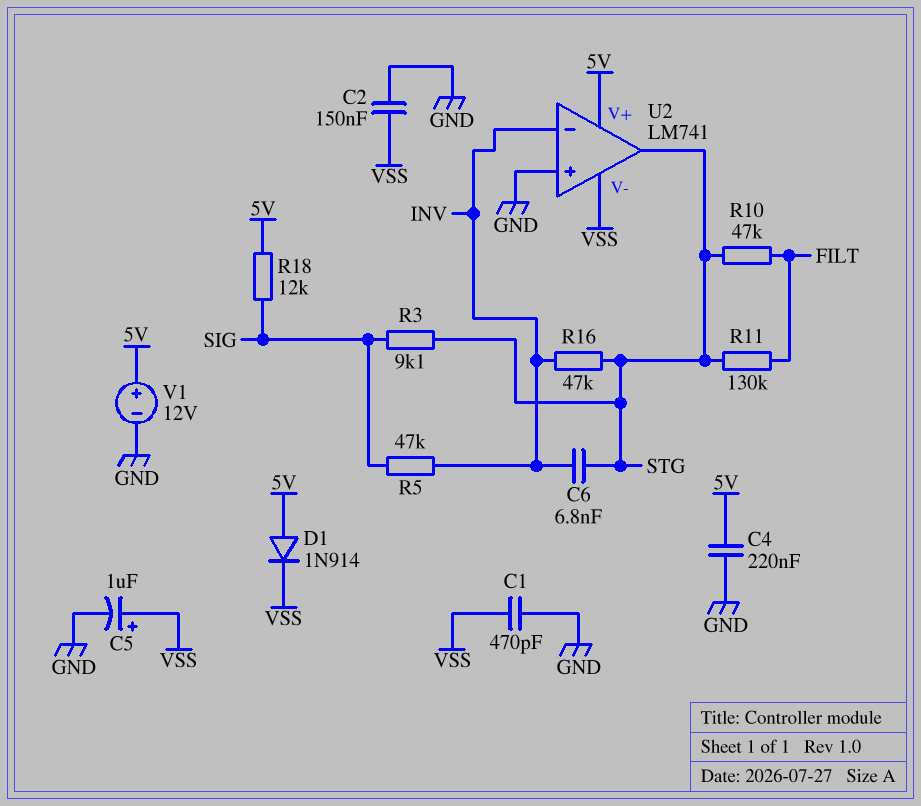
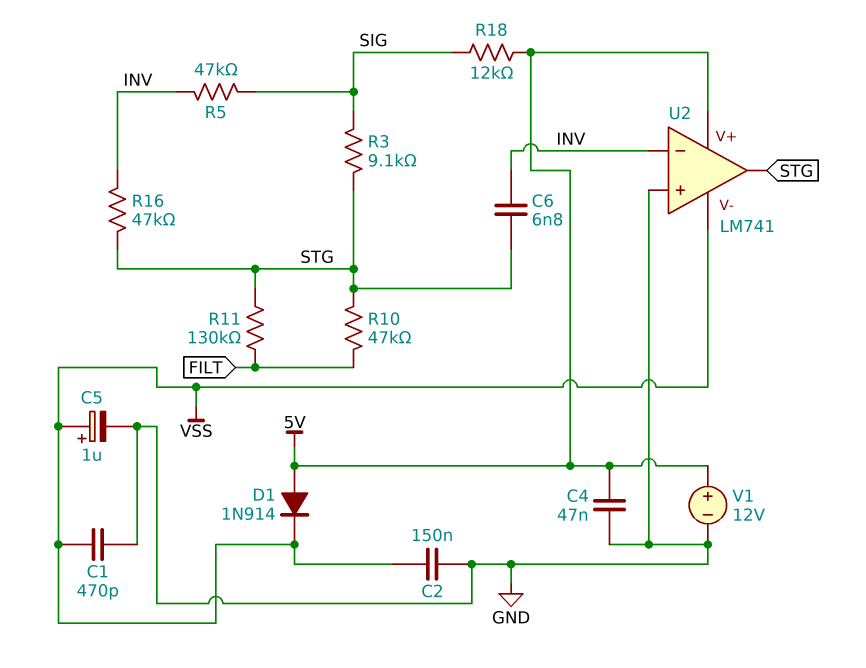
C4: 220nF (5V, GND) -> 47nF (5V, GND)

